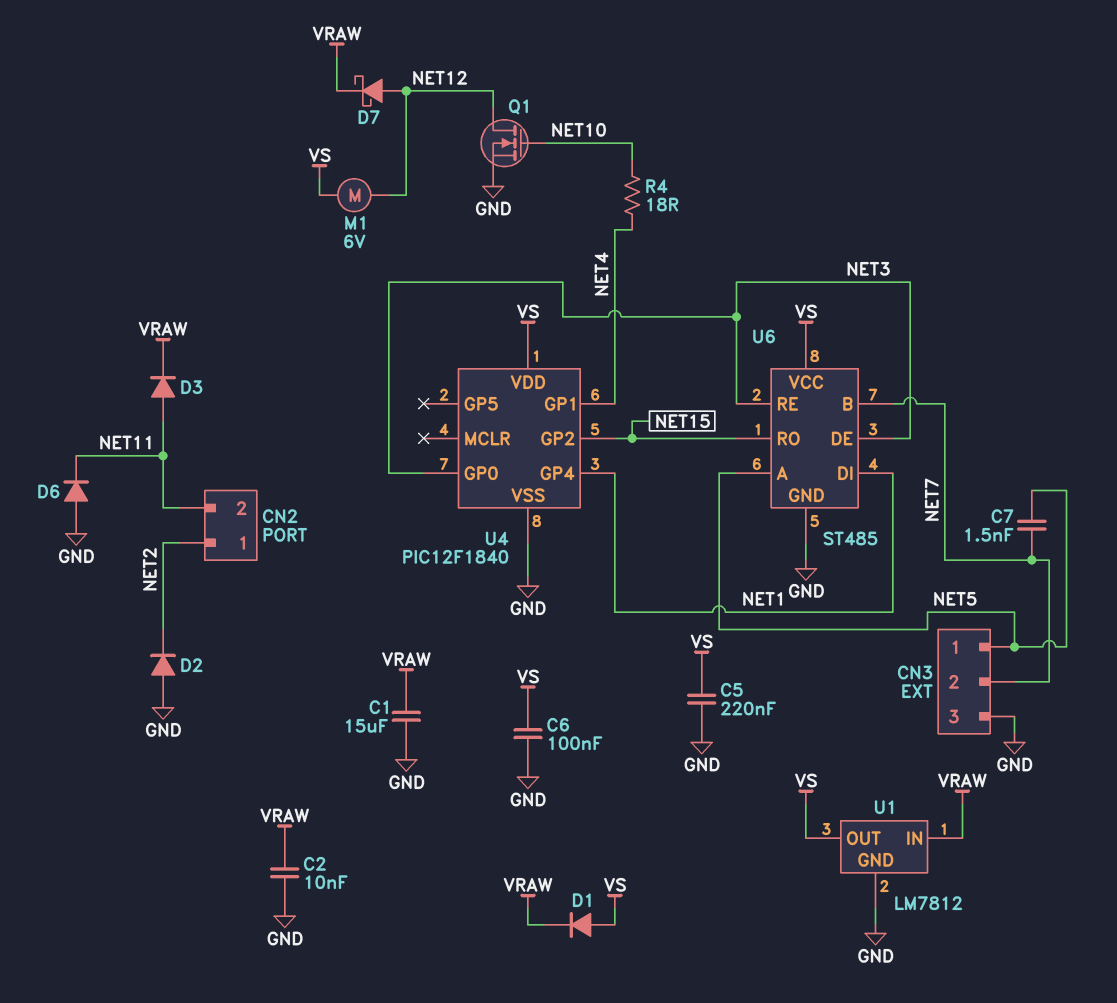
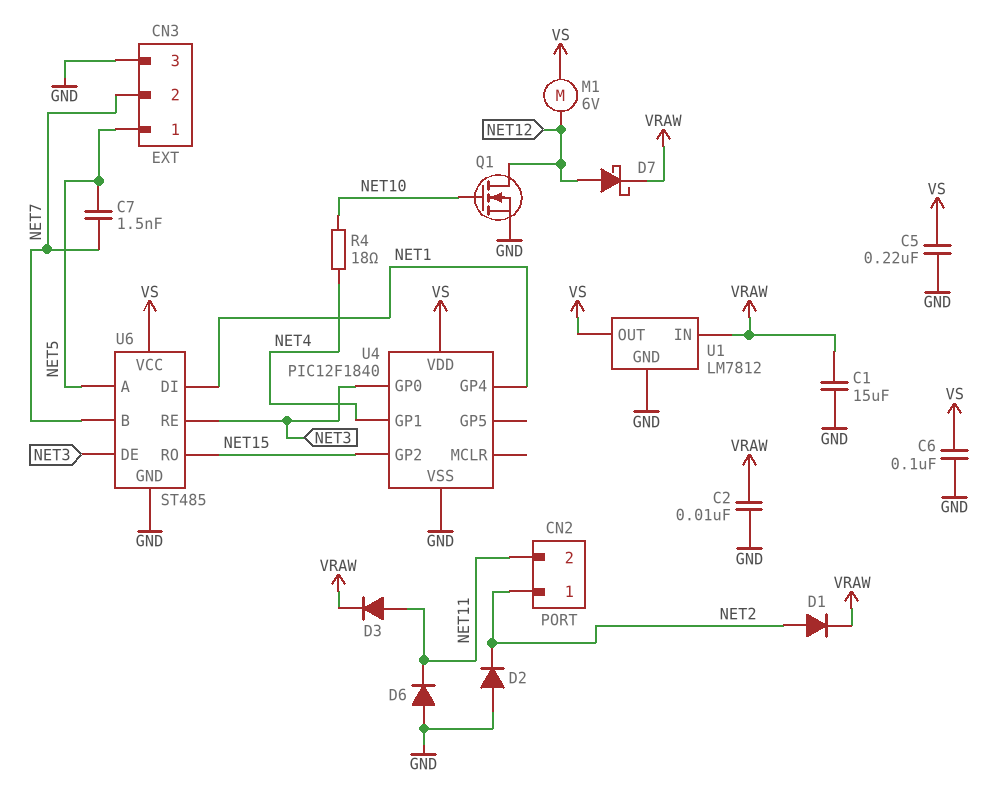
D1: diode (A VS, K VRAW) -> diode (A NET2, K VRAW)

